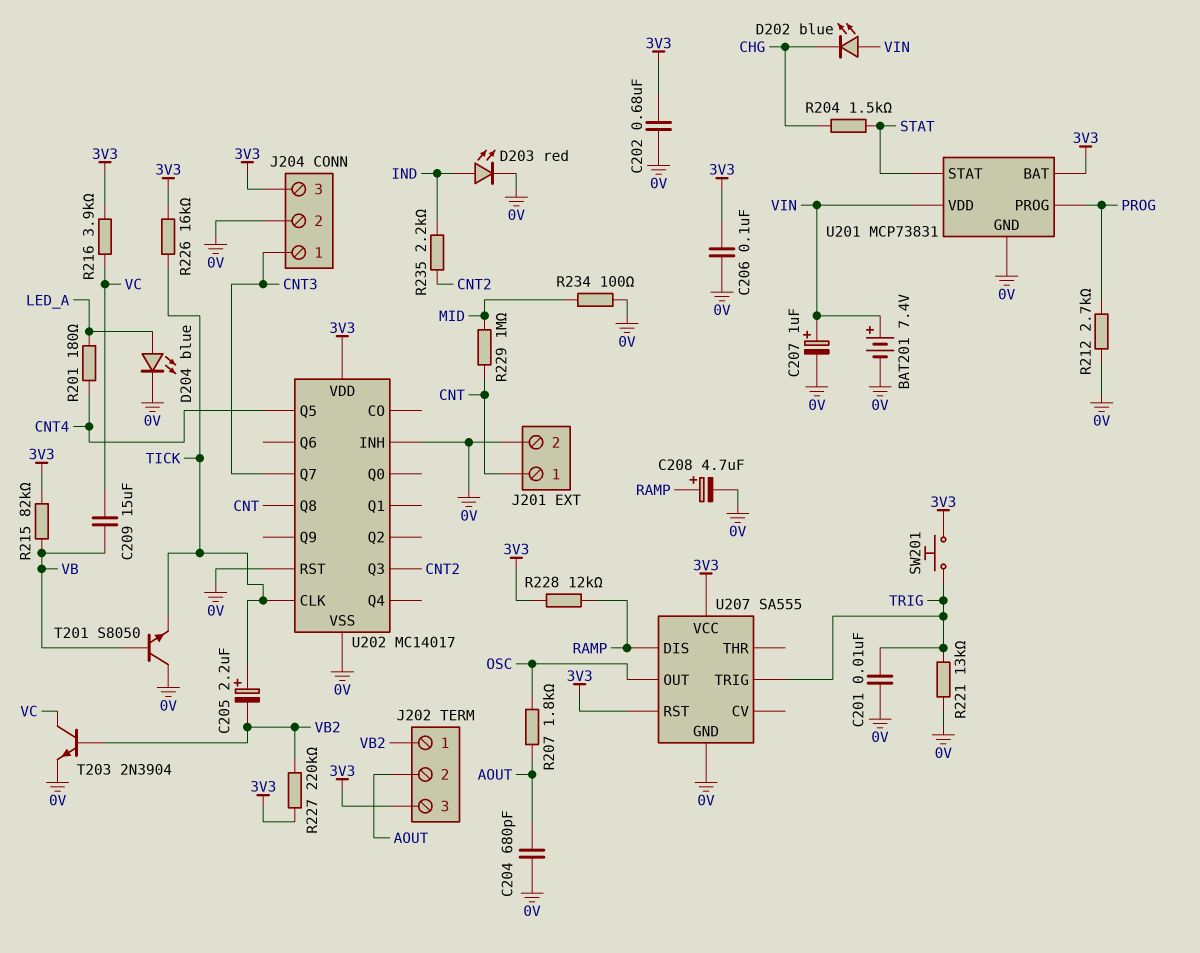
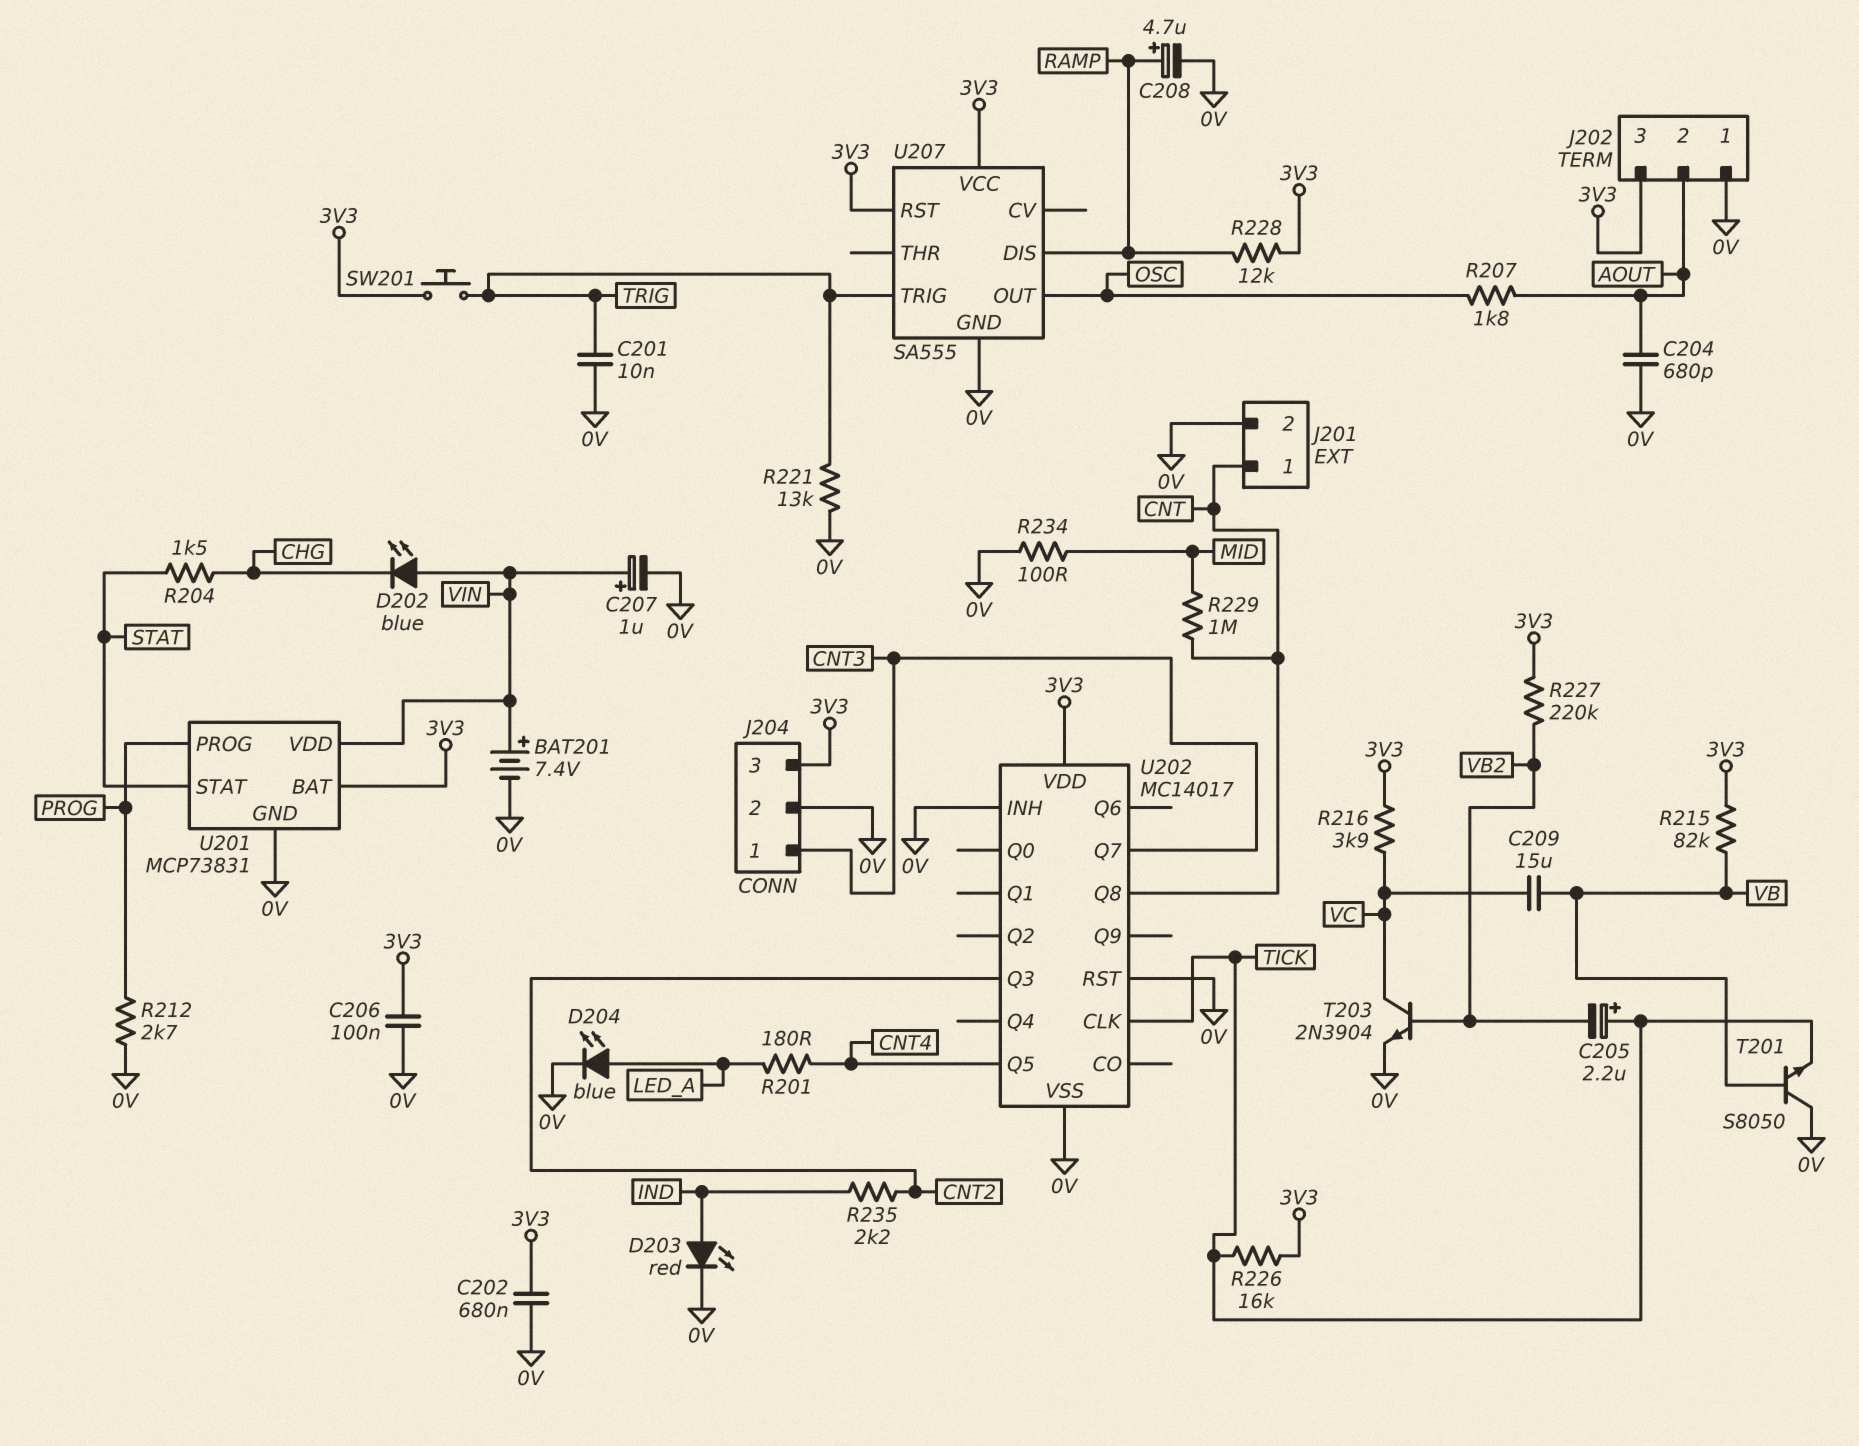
J202 pin 1: VB2 -> 0V

